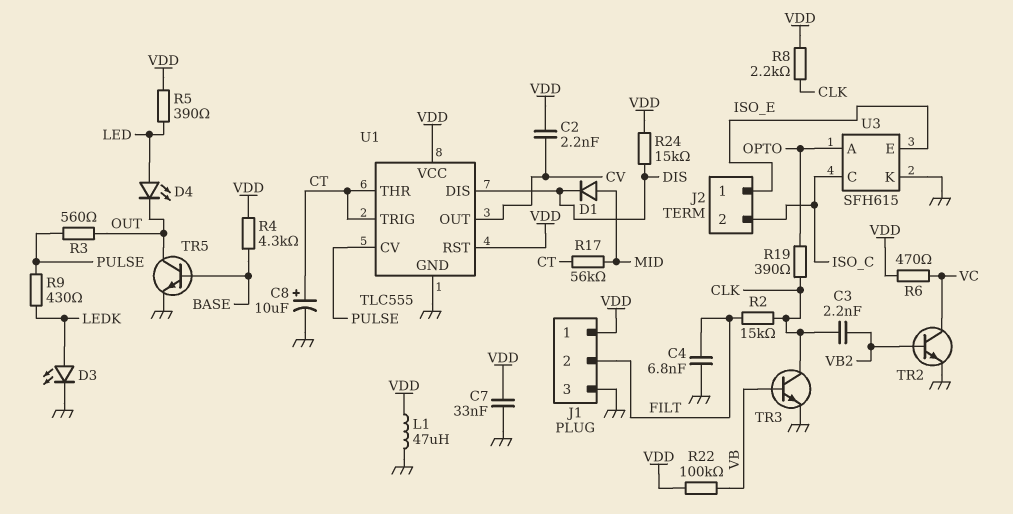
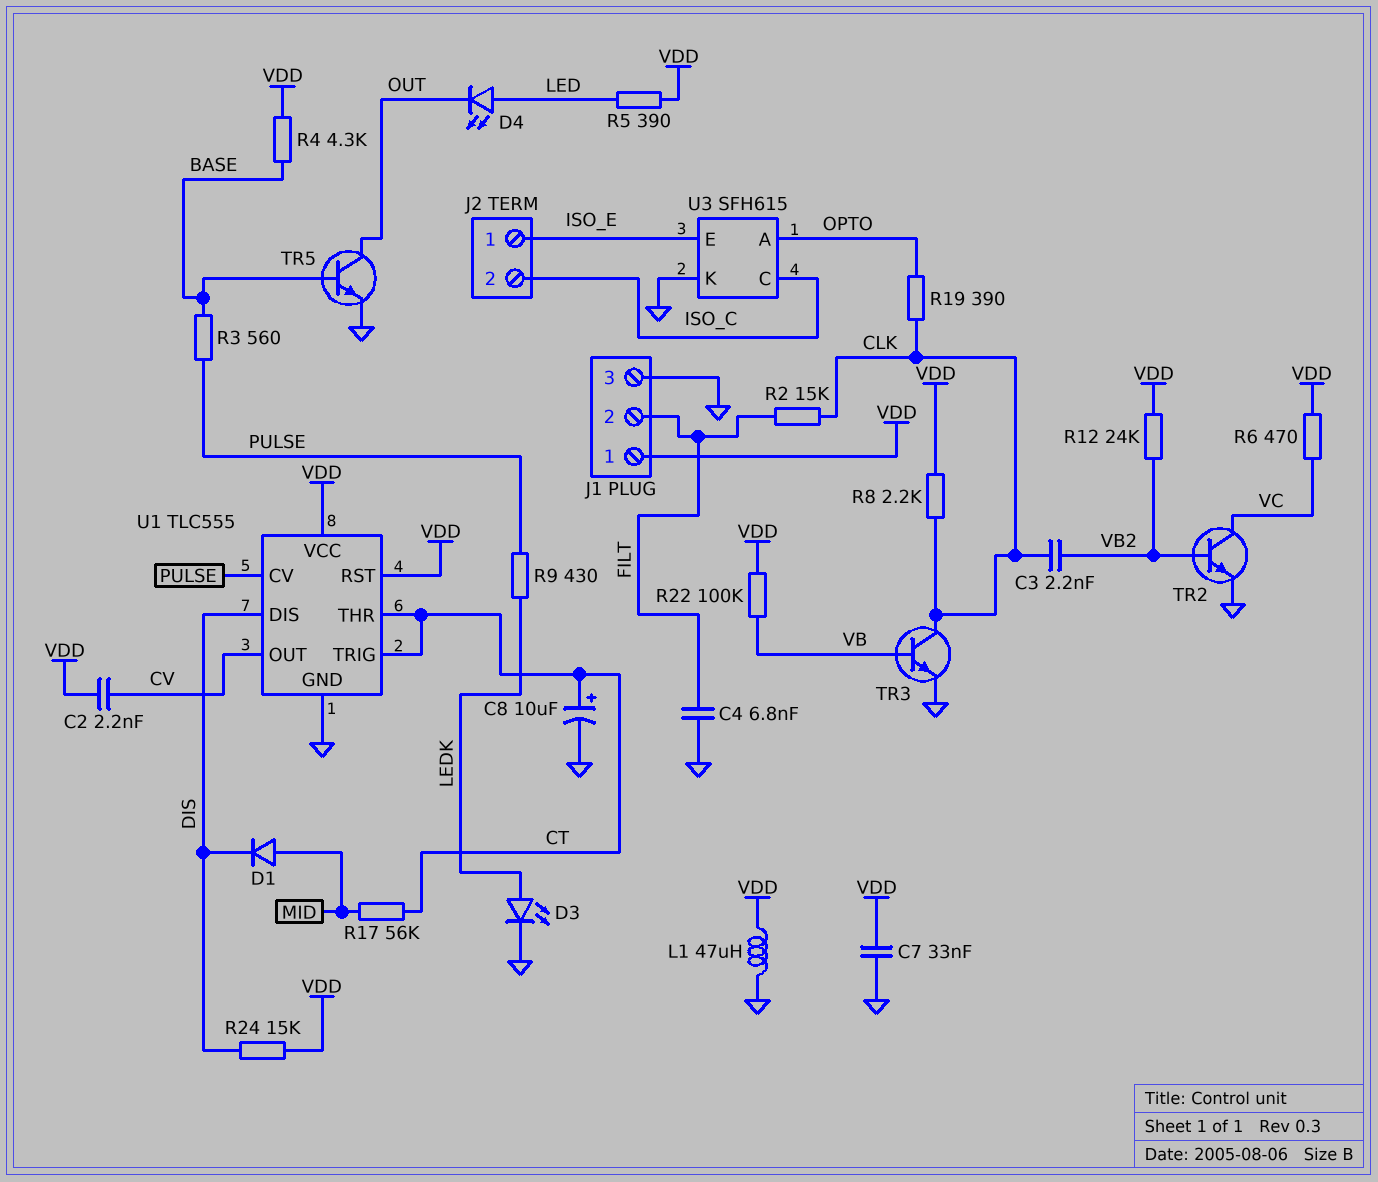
R3: 560 (OUT, PULSE) -> 560 (BASE, PULSE)
R12: none -> 24k (VB2, VDD)

